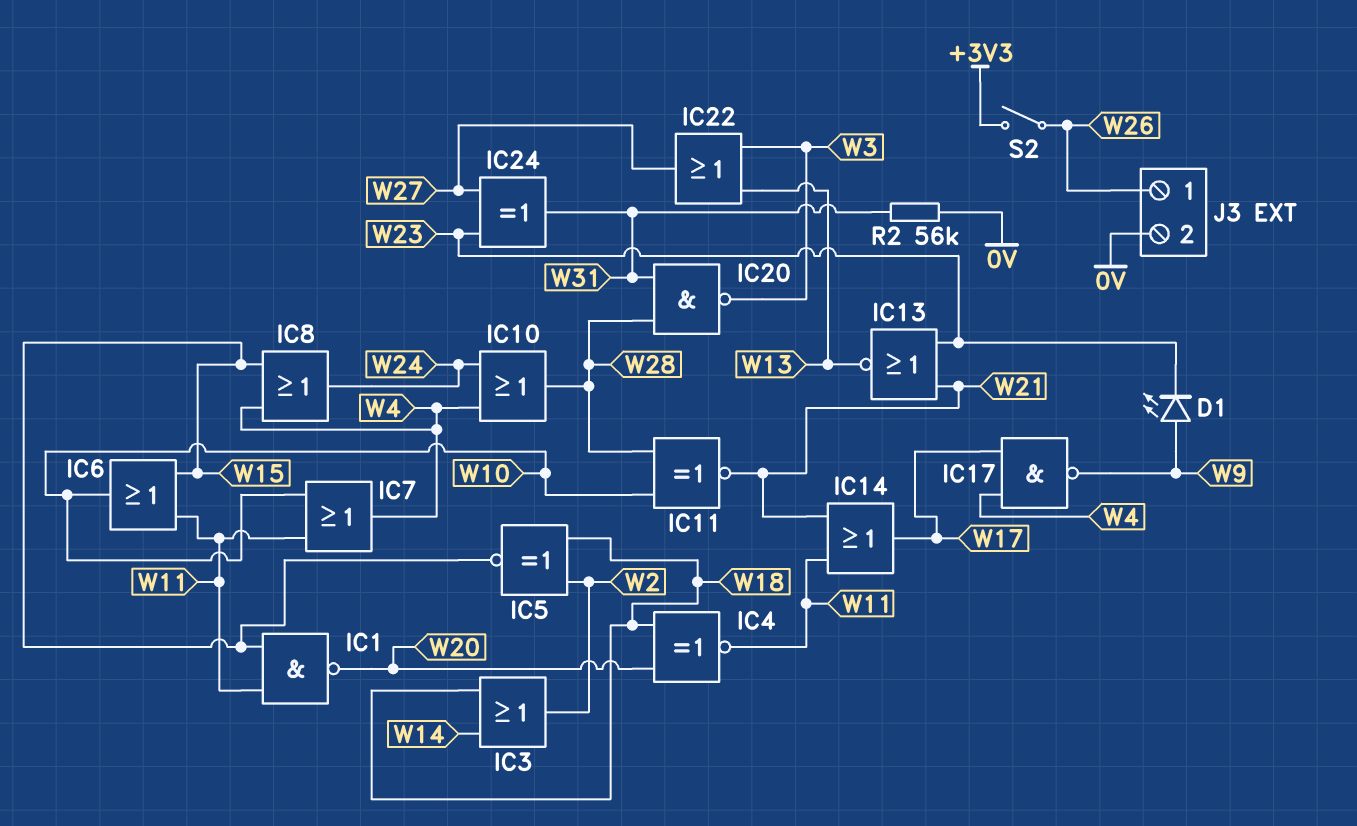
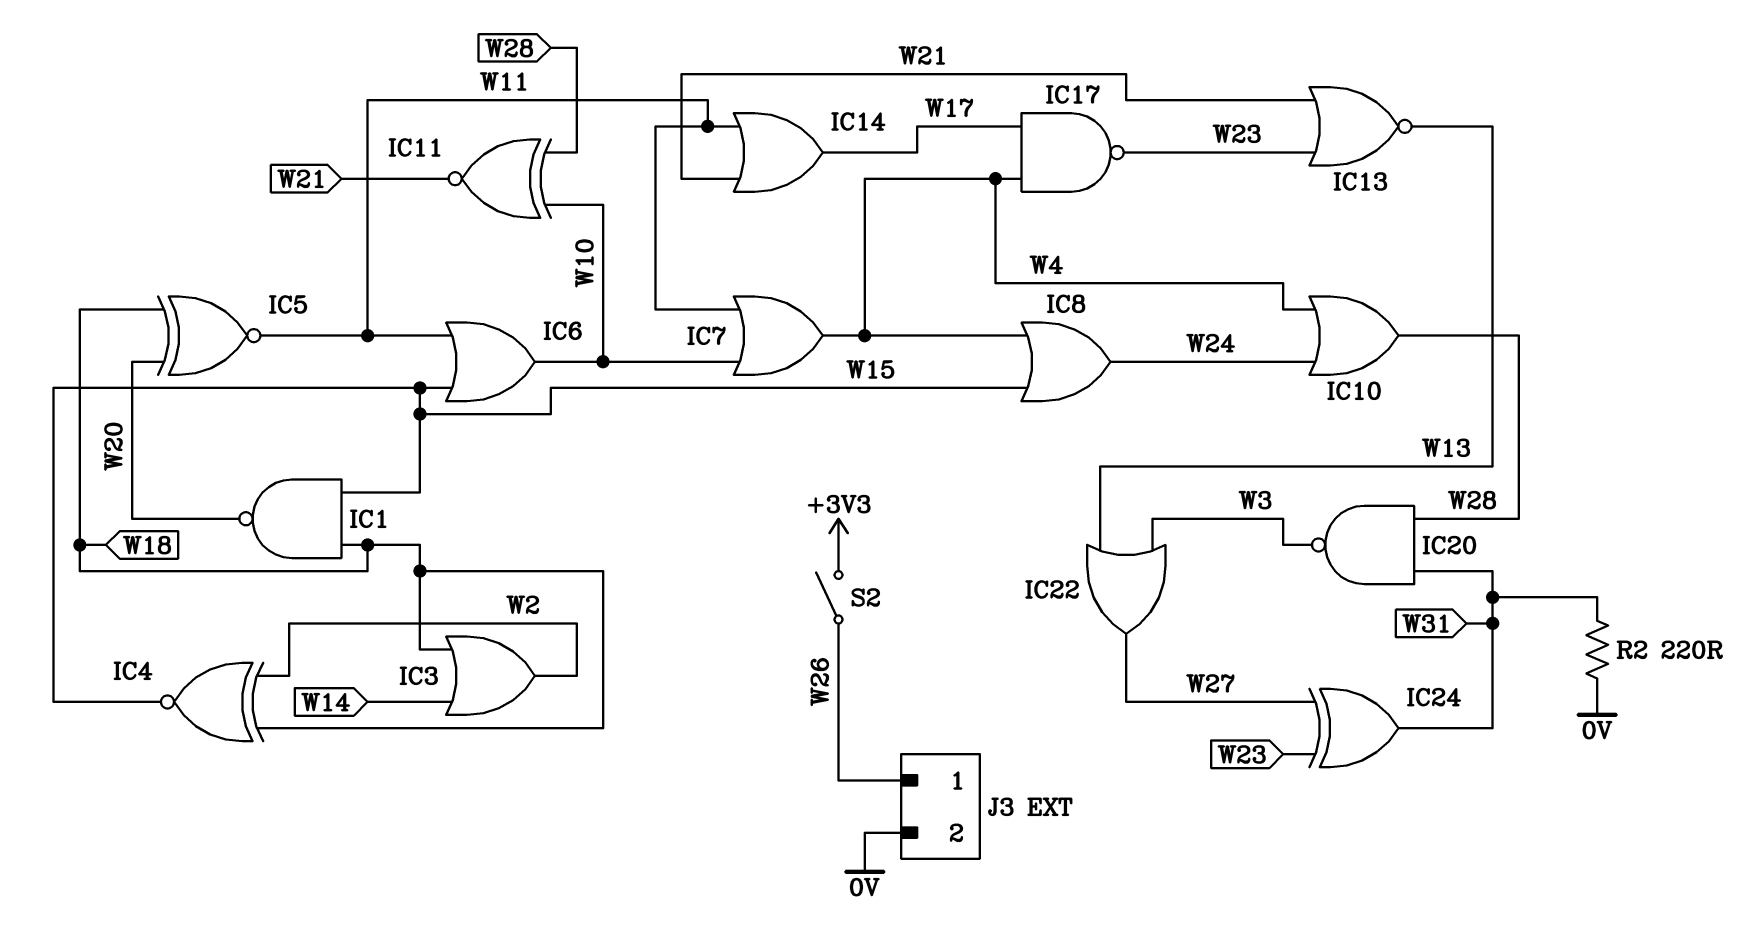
D1: LED (A W9, K W23) -> none
IC1: NAND (in W11, in W15, out W20) -> NAND (in W15, in W18, out W20)
IC4: XNOR (in W18, in W20, out W11) -> XNOR (in W2, in W18, out W15)
IC5: XNOR (in W2, in W18, out W15) -> XNOR (in W18, in W20, out W11)
IC17: NAND (in W4, in W17, out W9) -> NAND (in W4, in W17, out W23)
R2: 56k (0V, W31) -> 220 (0V, W31)

